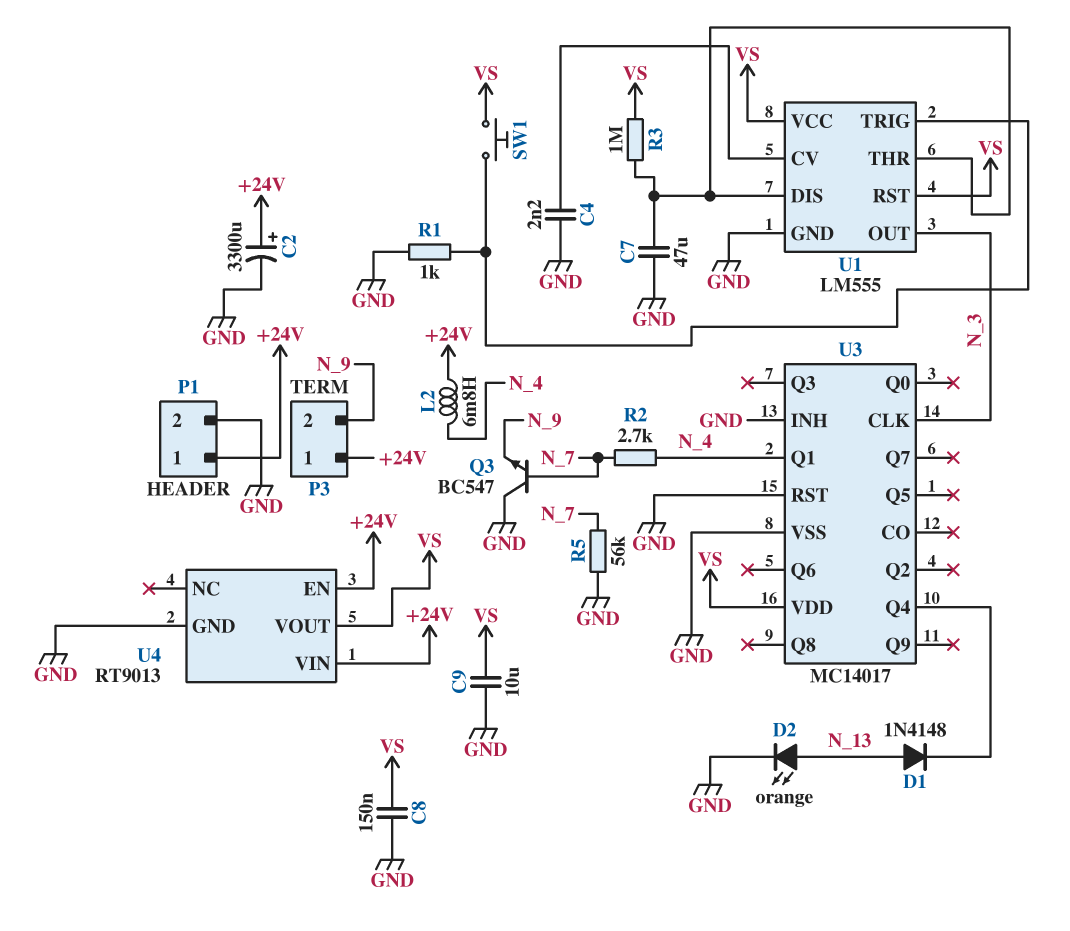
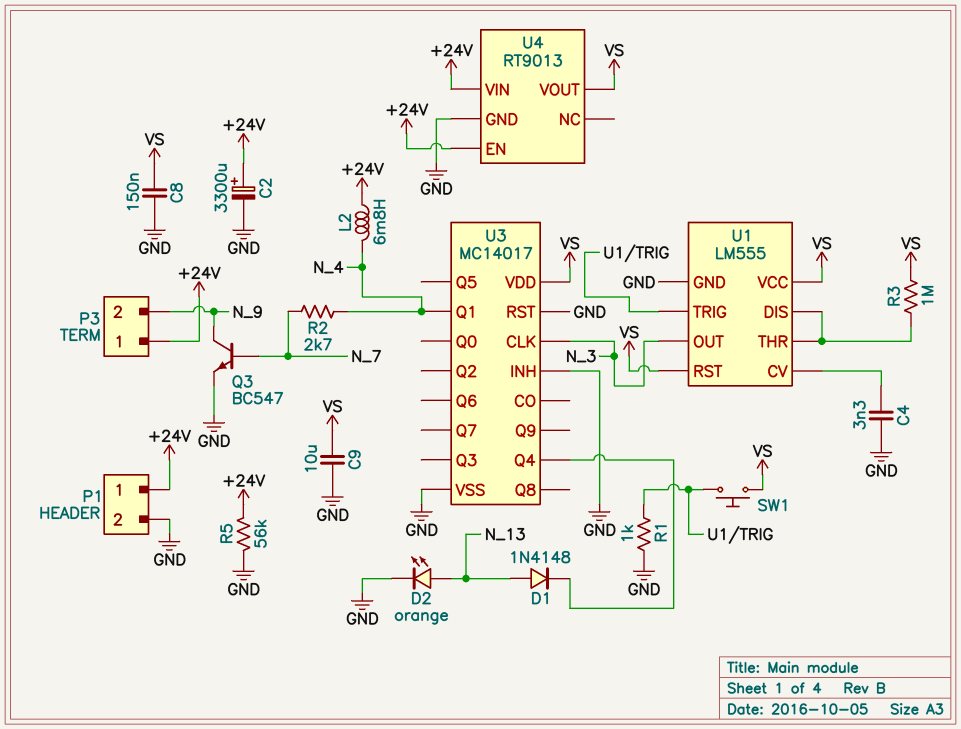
C4: 2.2nF (GND, U1/CV) -> 3.3nF (GND, U1/CV)
C7: 47uF (GND, U1/DIS) -> none
Q3: NPN BC547 (B N_7, C GND, E N_9) -> NPN BC547 (B N_7, C N_9, E GND)
R5: 56k (GND, N_7) -> 56k (+24V, GND)

